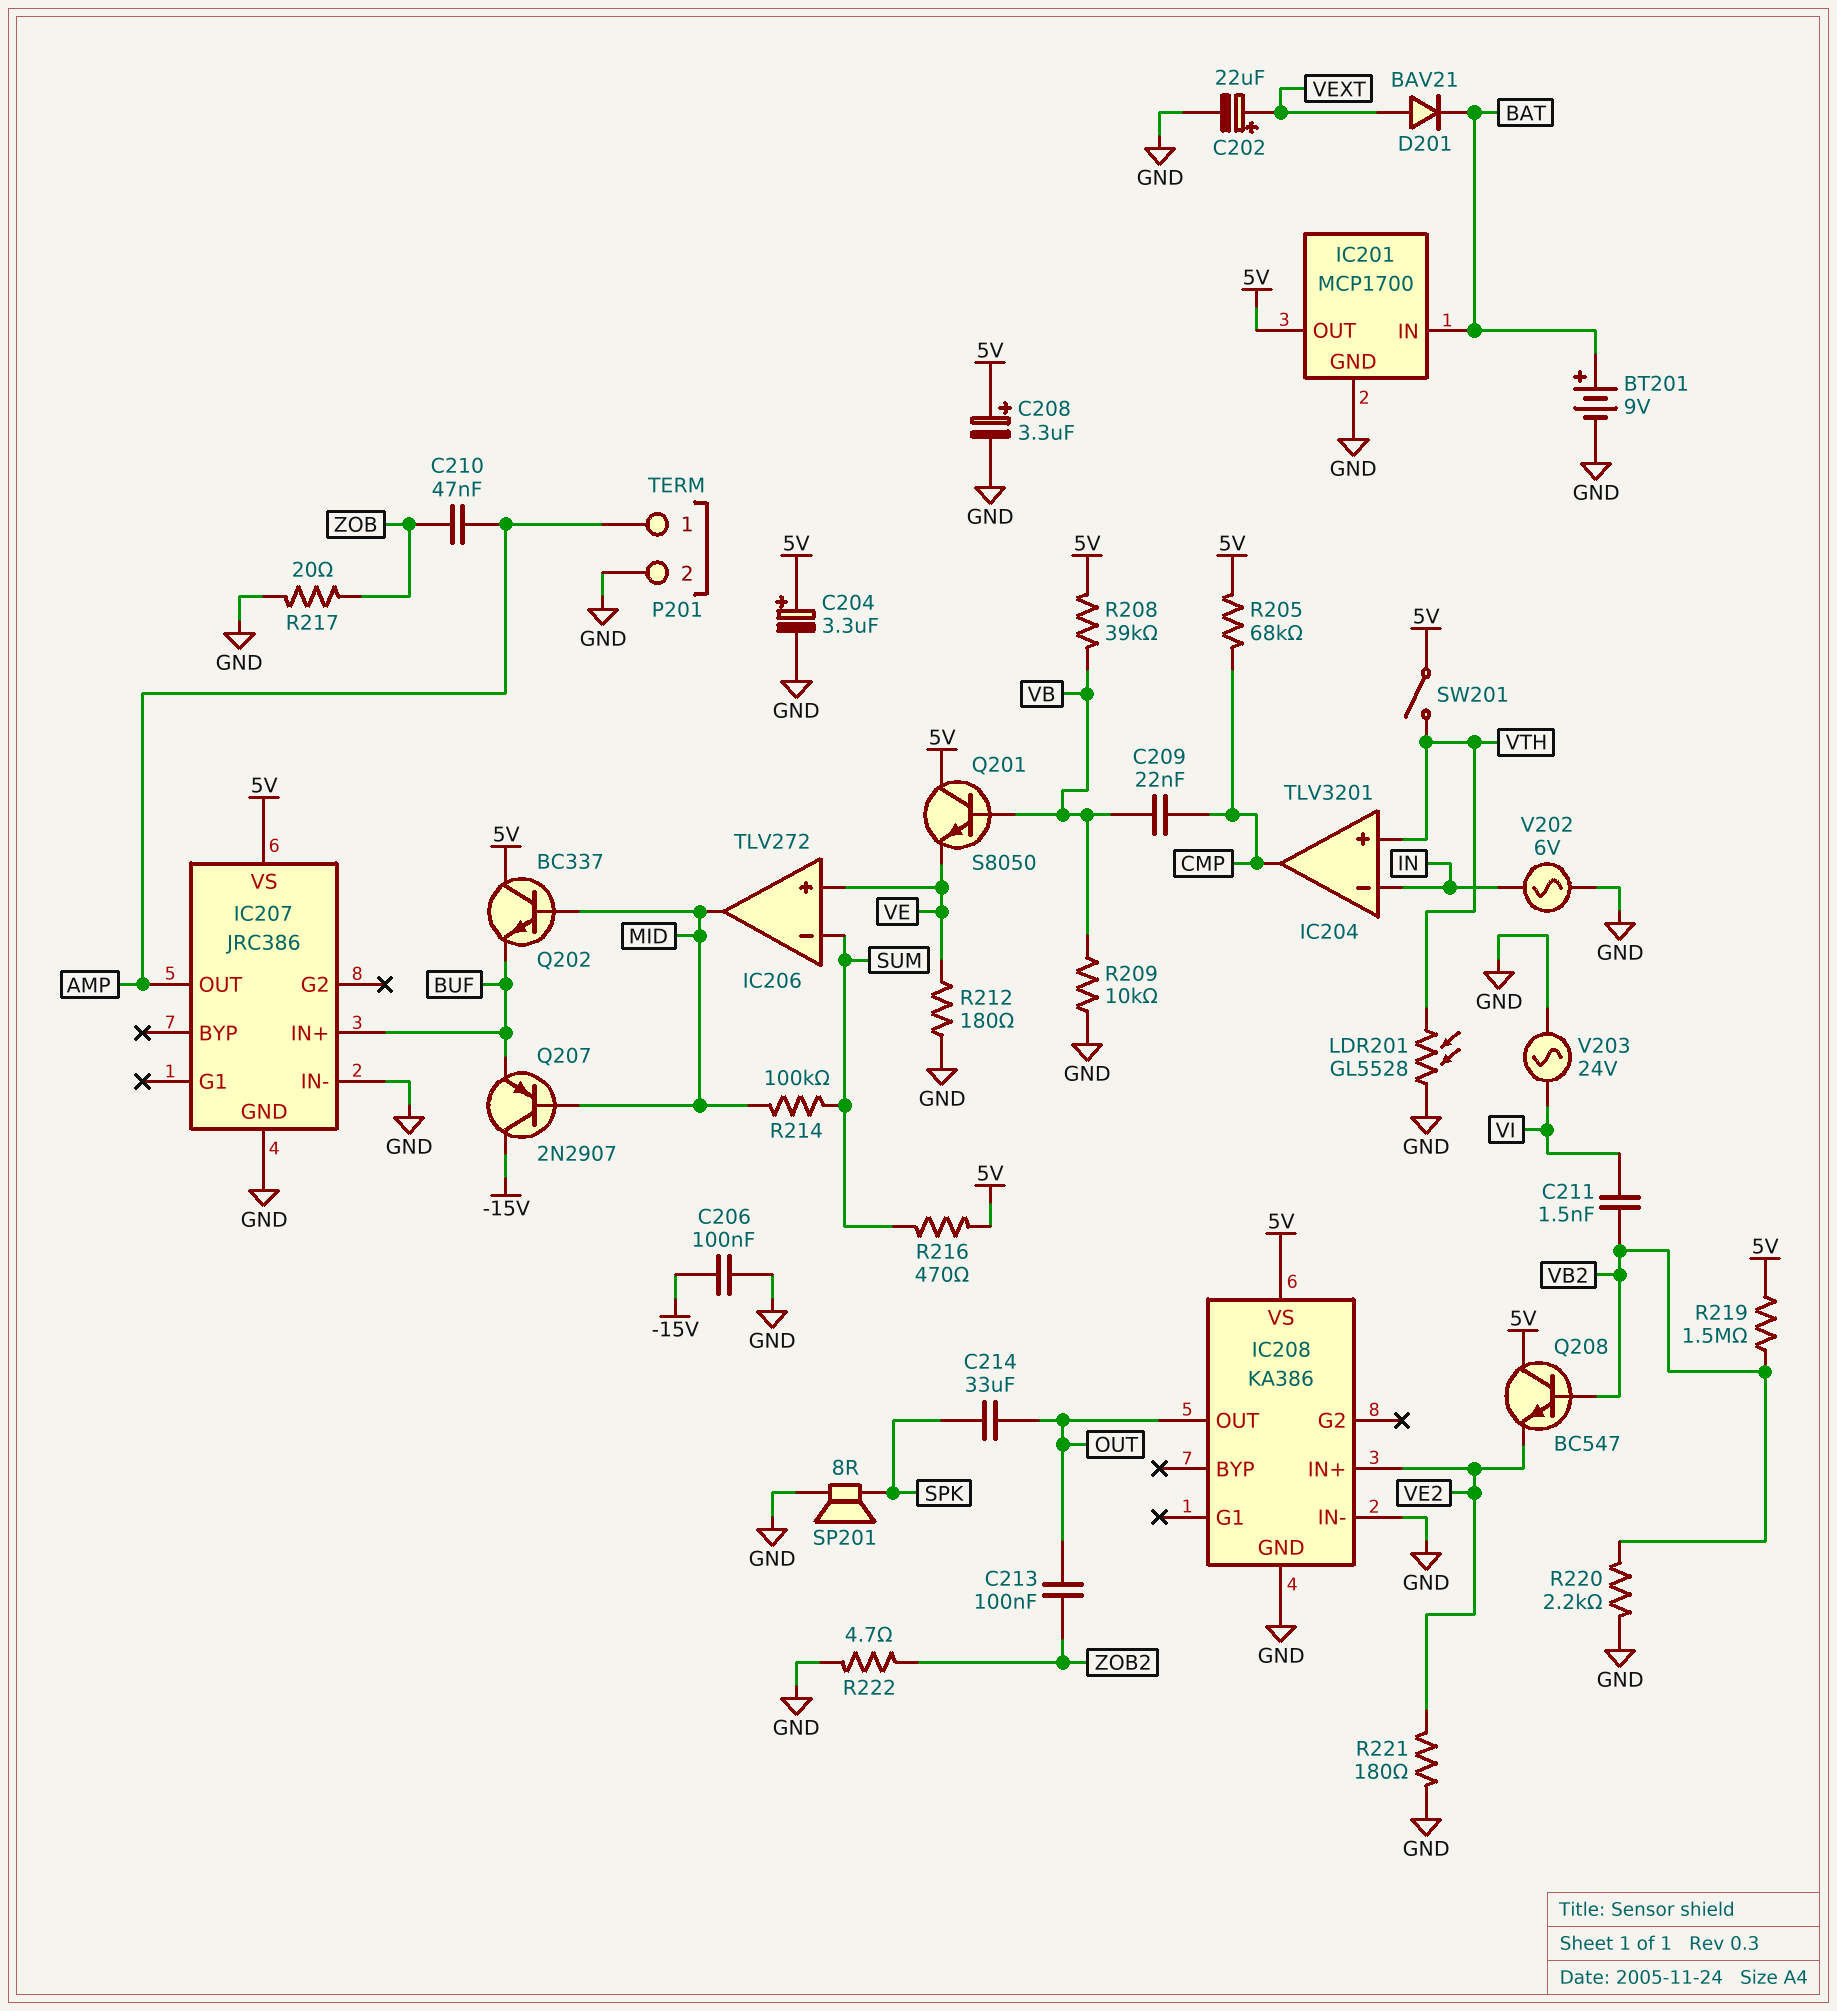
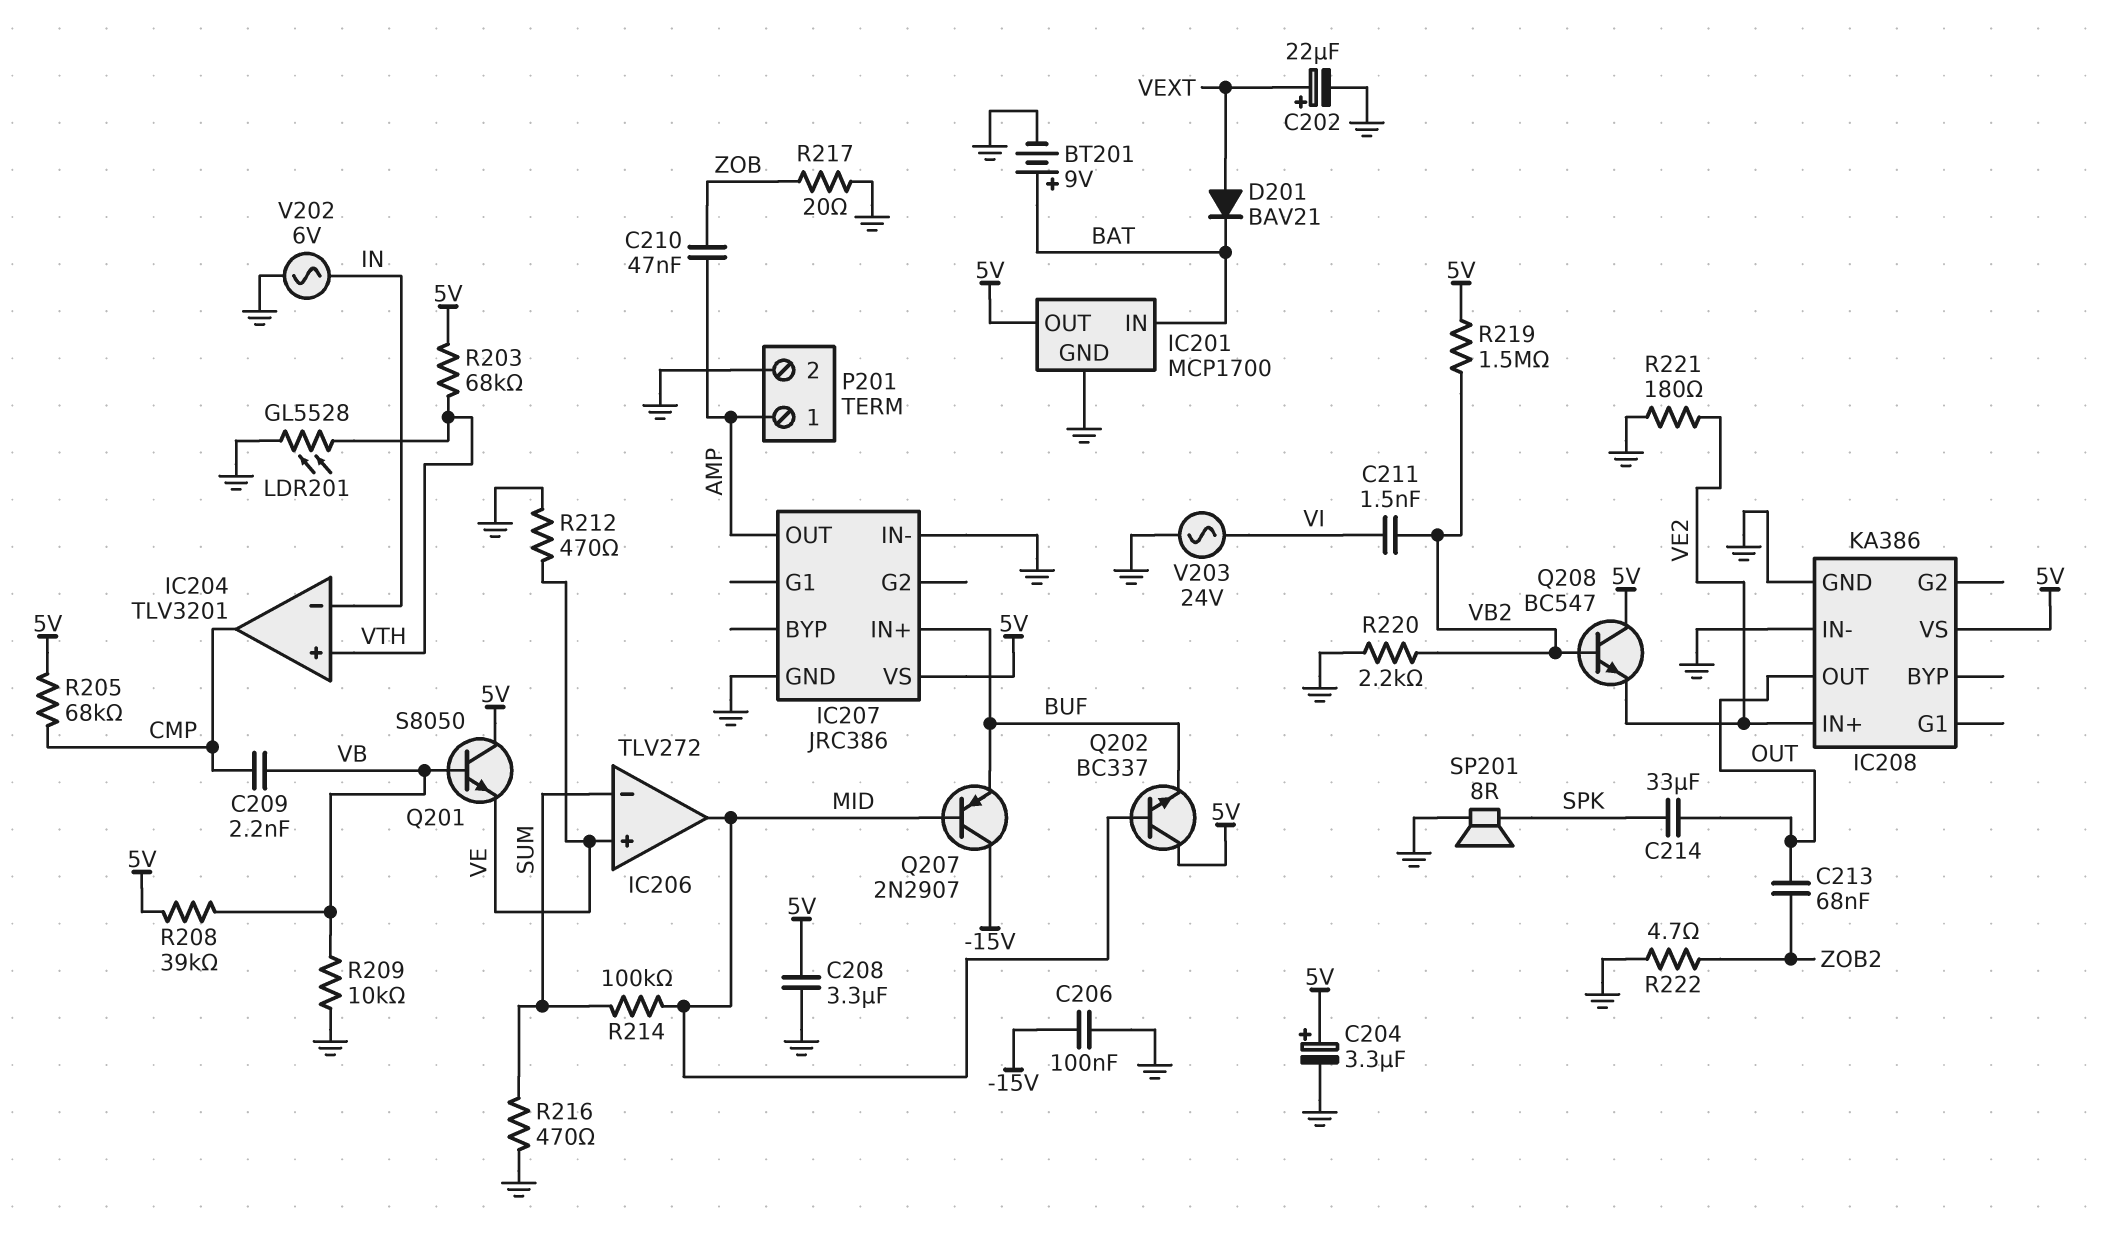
C208: 3.3uF (plus 5V, minus GND) -> 3.3uF (5V, GND)
C209: 22nF (CMP, VB) -> 2.2nF (CMP, VB)
C213: 100nF (OUT, ZOB2) -> 68nF (OUT, ZOB2)
R203: none -> 68k (5V, VTH)
R212: 180 (GND, VE) -> 470 (GND, VE)
R216: 470 (5V, SUM) -> 470 (GND, SUM)
SW201: switch (5V, VTH) -> none

